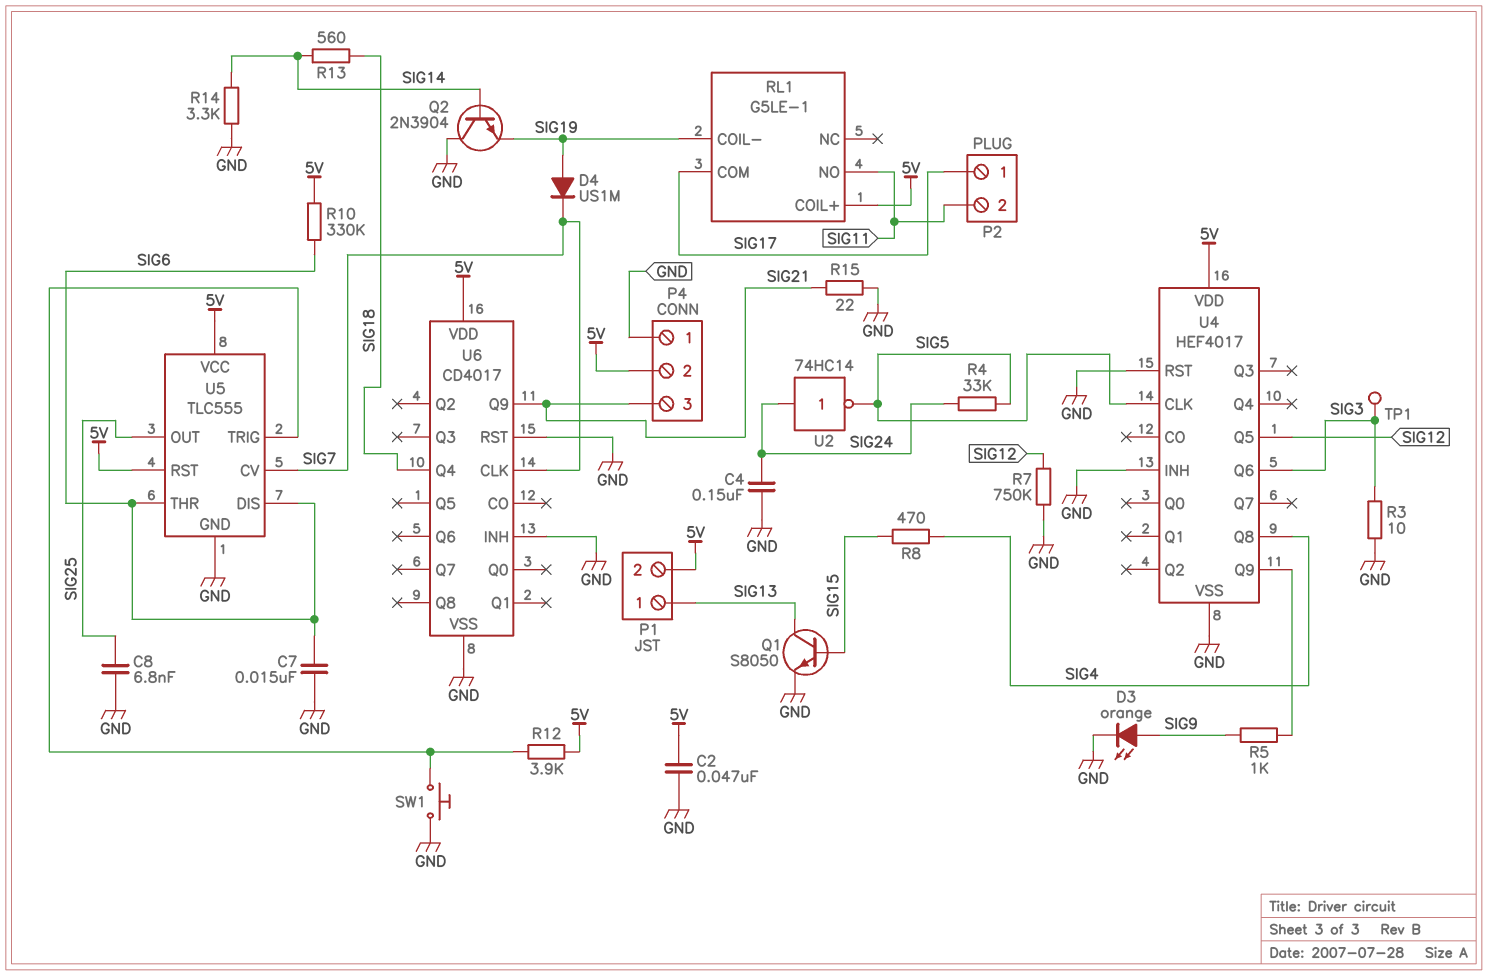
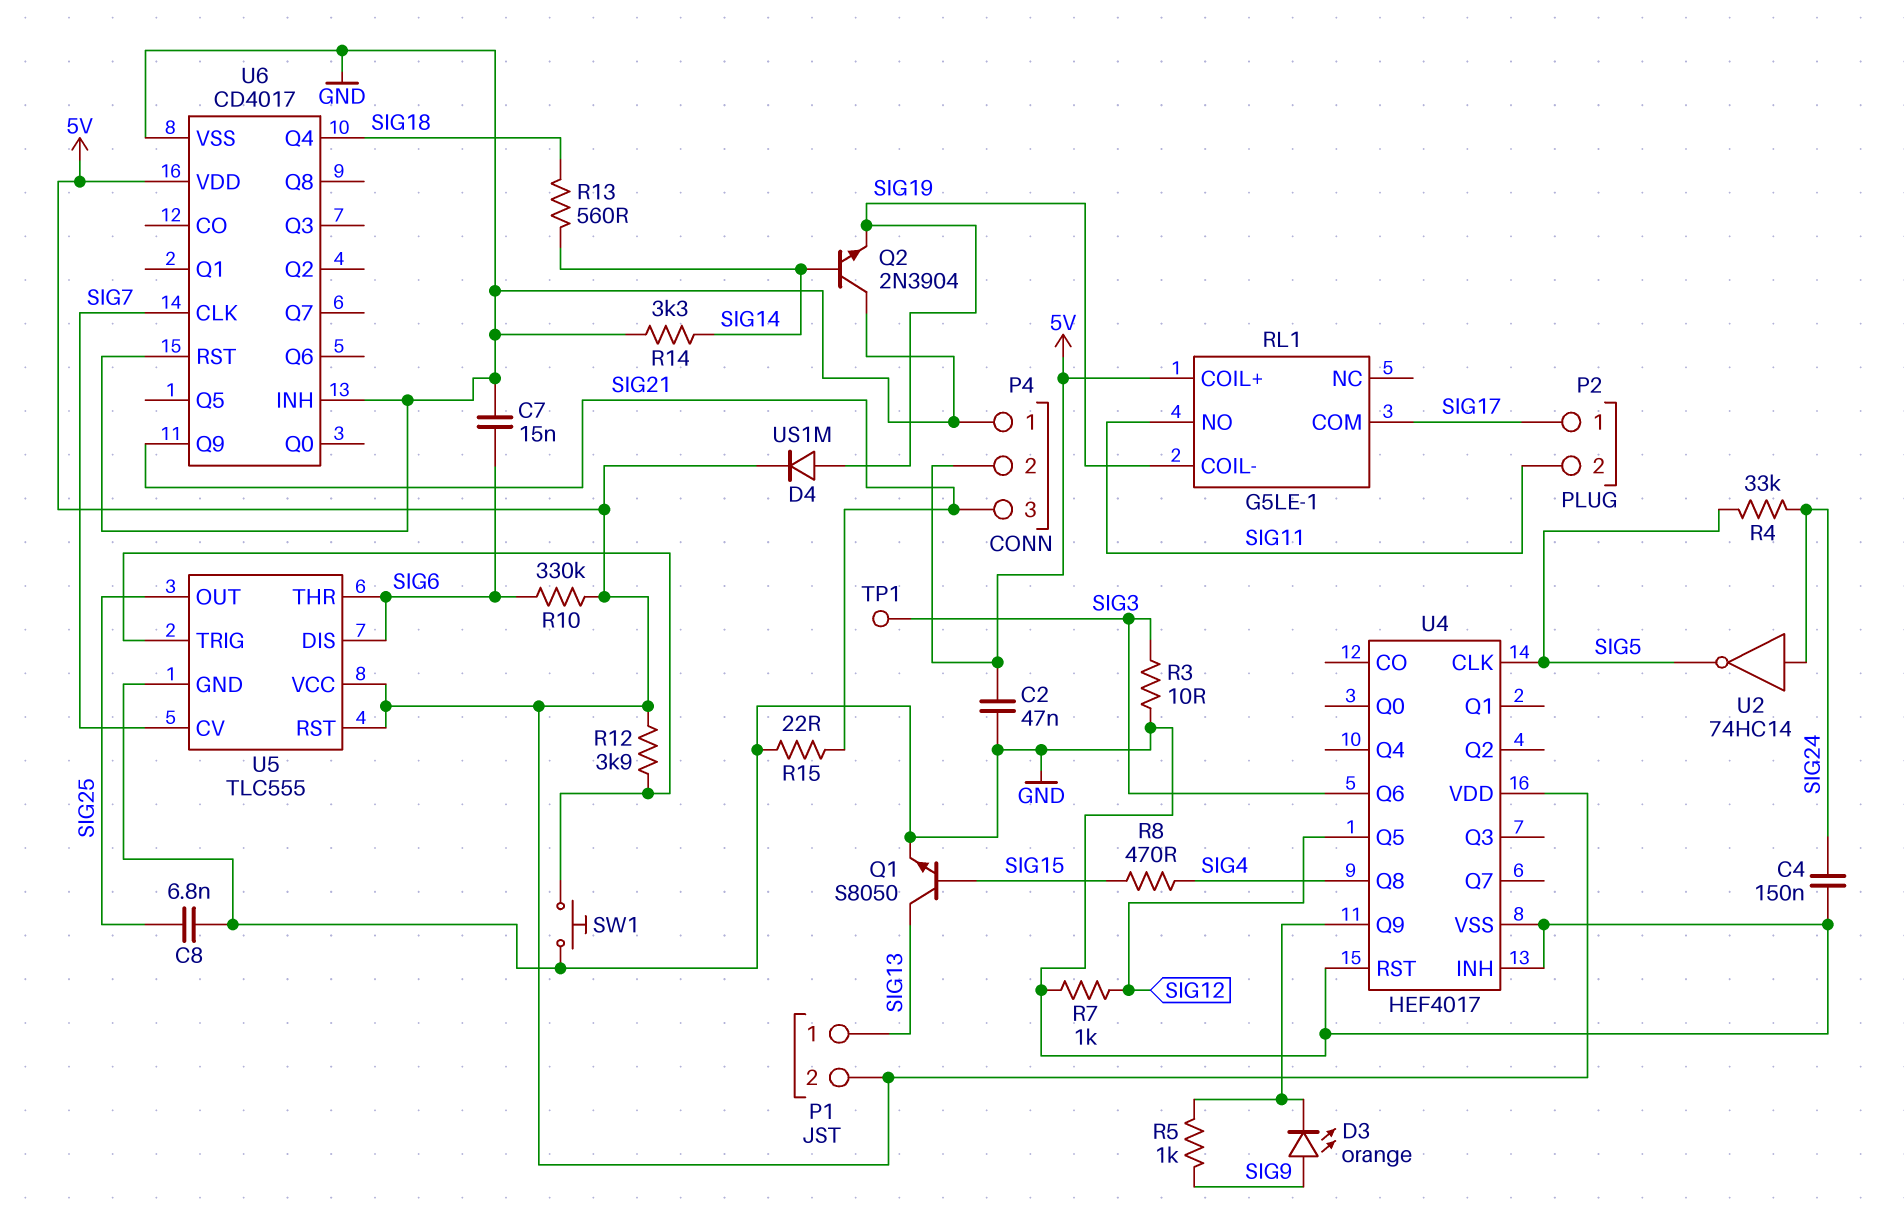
D3: LED orange (A SIG9, K GND) -> LED orange (A SIG9, K U4/Q9)
D4: diode US1M (A SIG19, K SIG7) -> diode US1M (A SIG19, K 5V)
R7: 750k (GND, SIG12) -> 1k (GND, SIG12)

